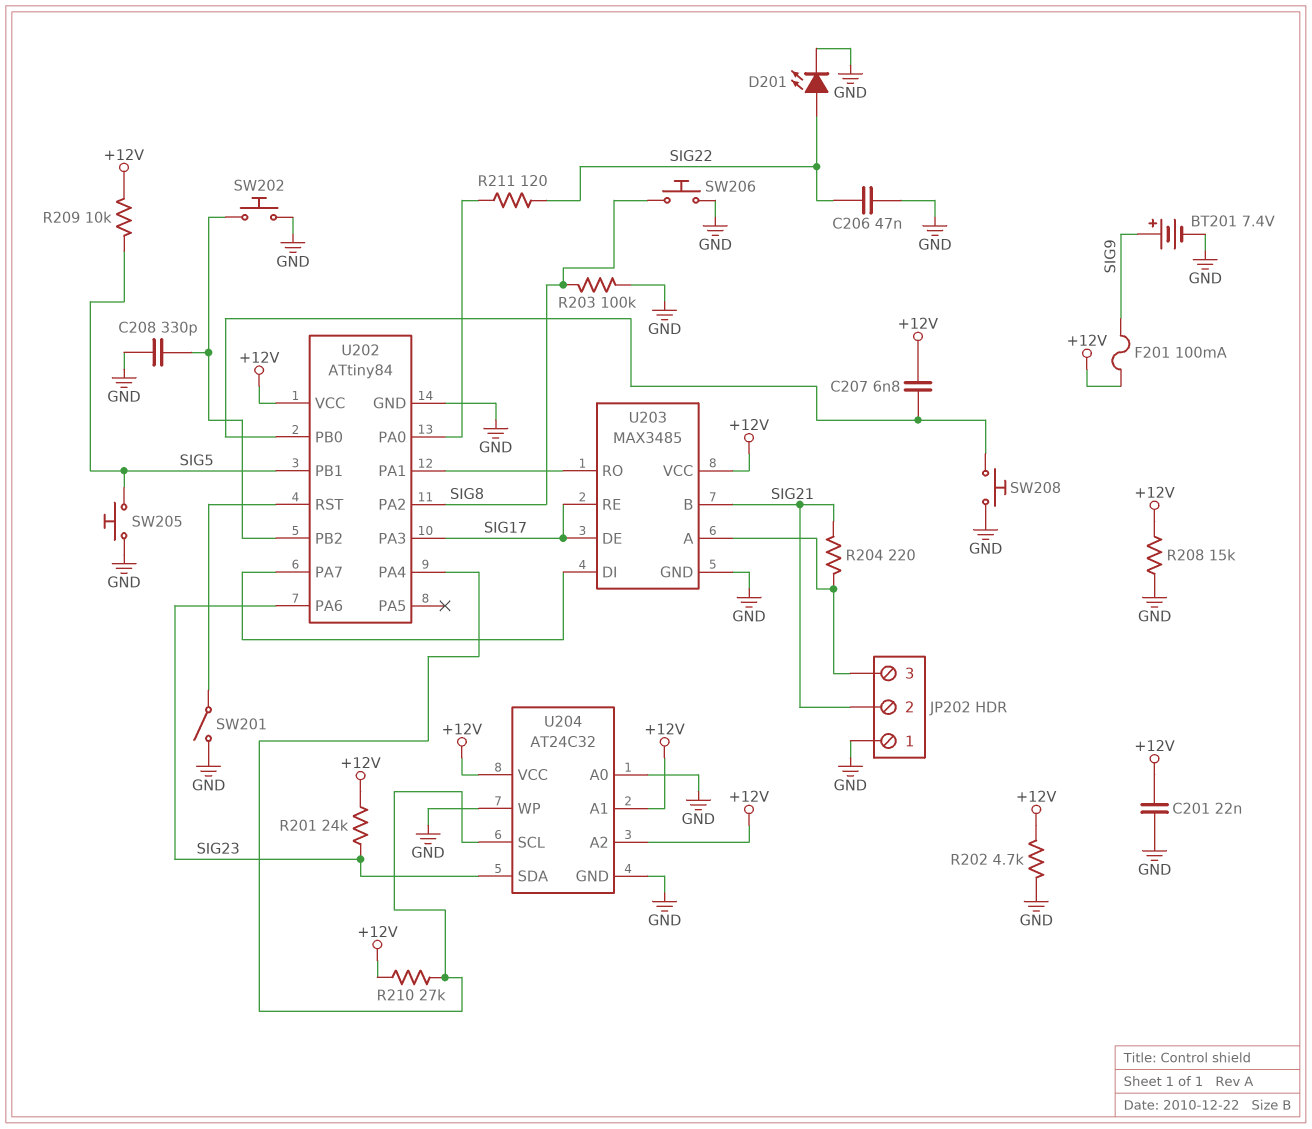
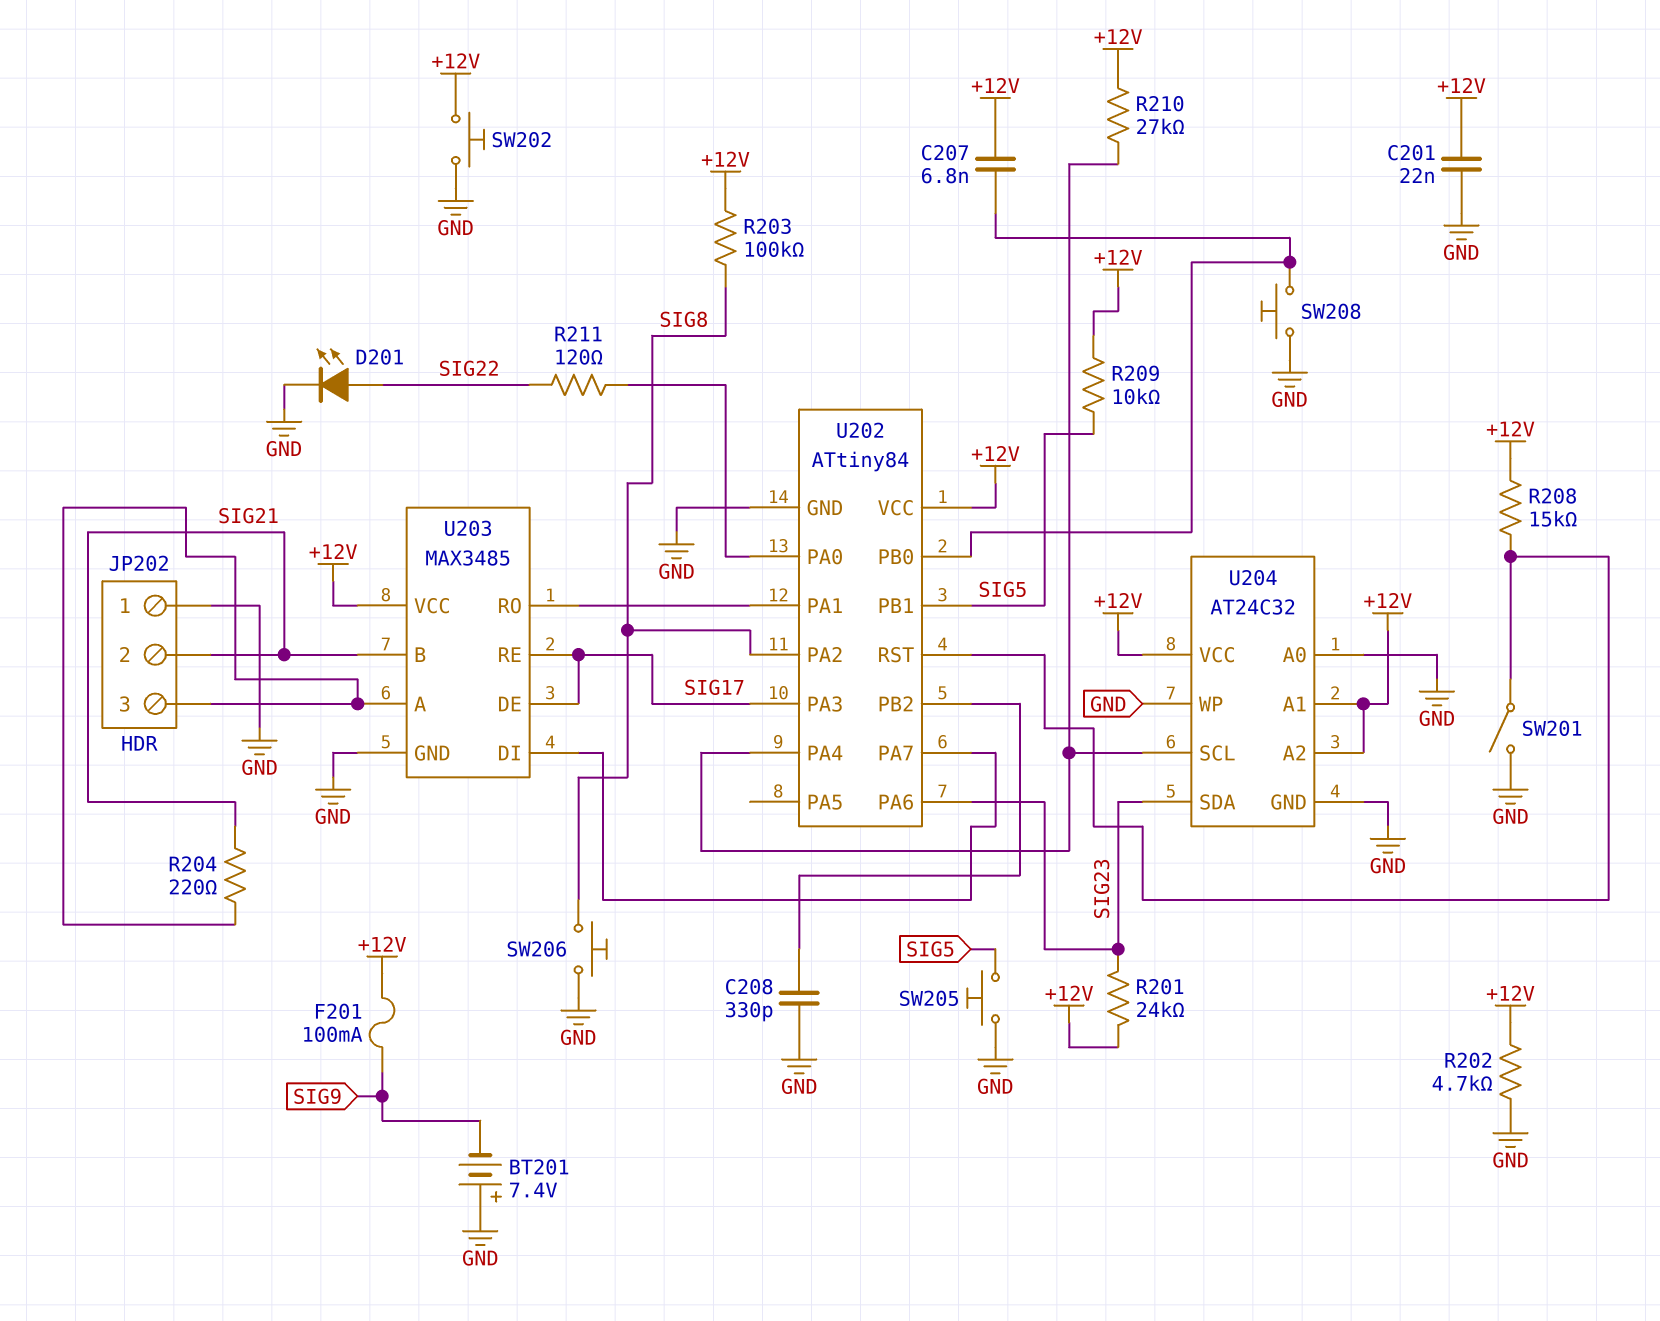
BT201: 7.4V (plus SIG9, minus GND) -> 7.4V (plus GND, minus SIG9)
C206: 47nF (GND, SIG22) -> none
R203: 100k (GND, SIG8) -> 100k (+12V, SIG8)
R208: 15k (+12V, GND) -> 15k (+12V, U202/RST)
SW202: button (GND, U202/PB2) -> button (+12V, GND)

